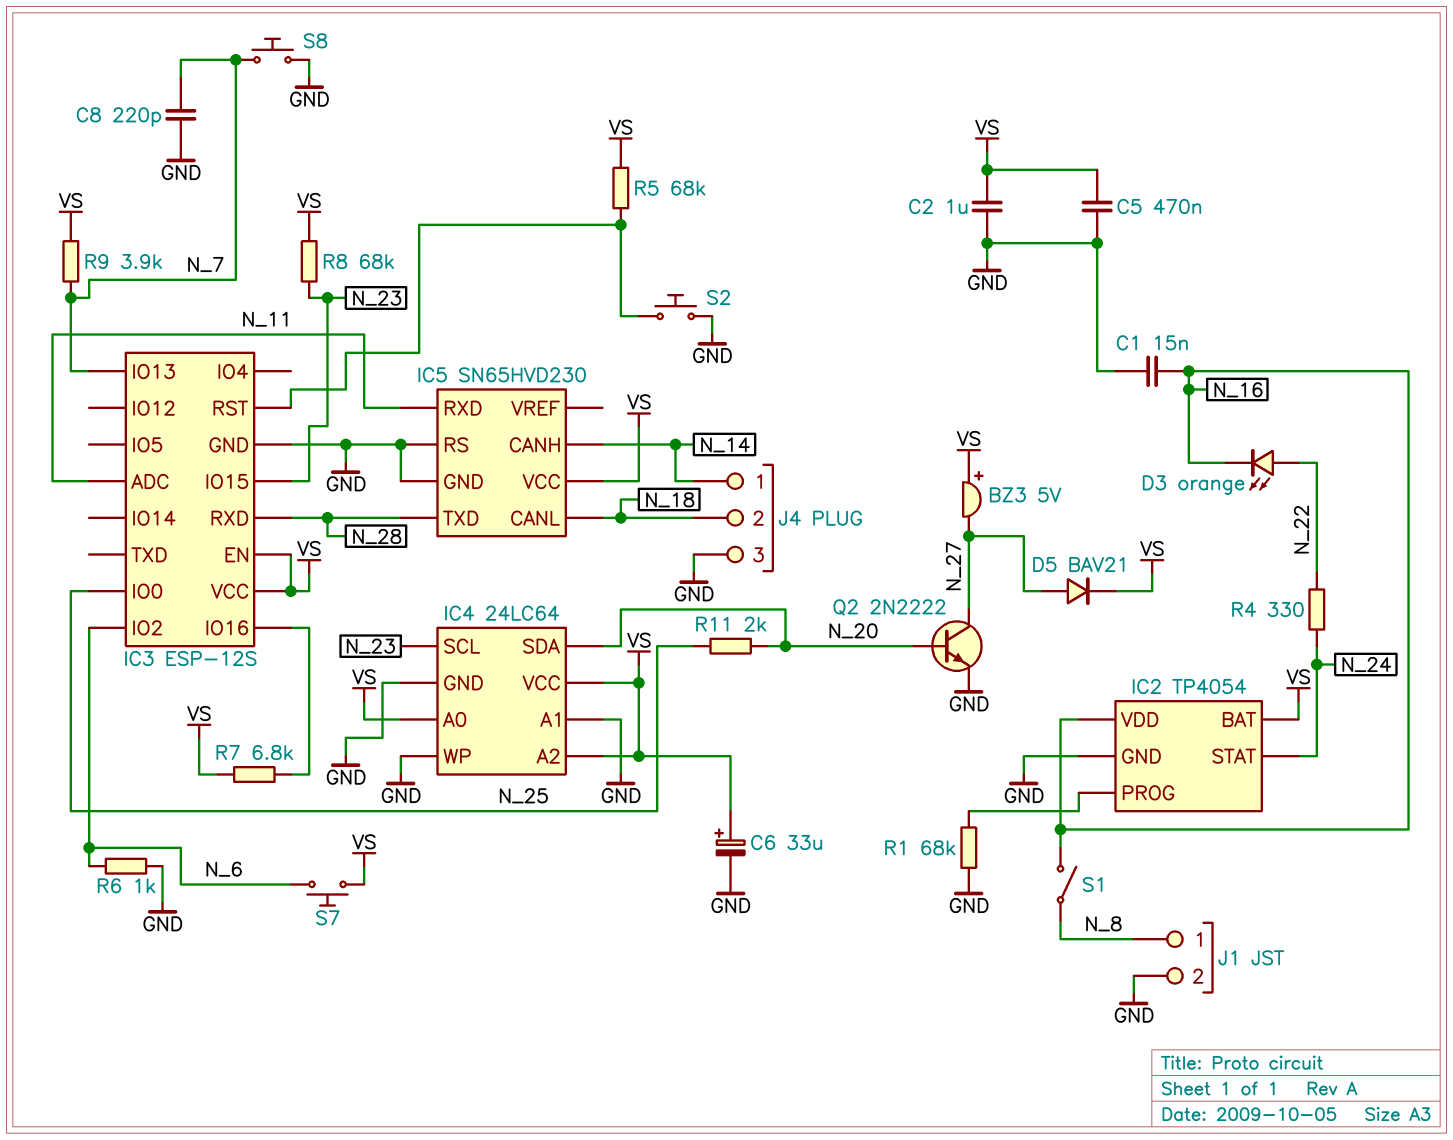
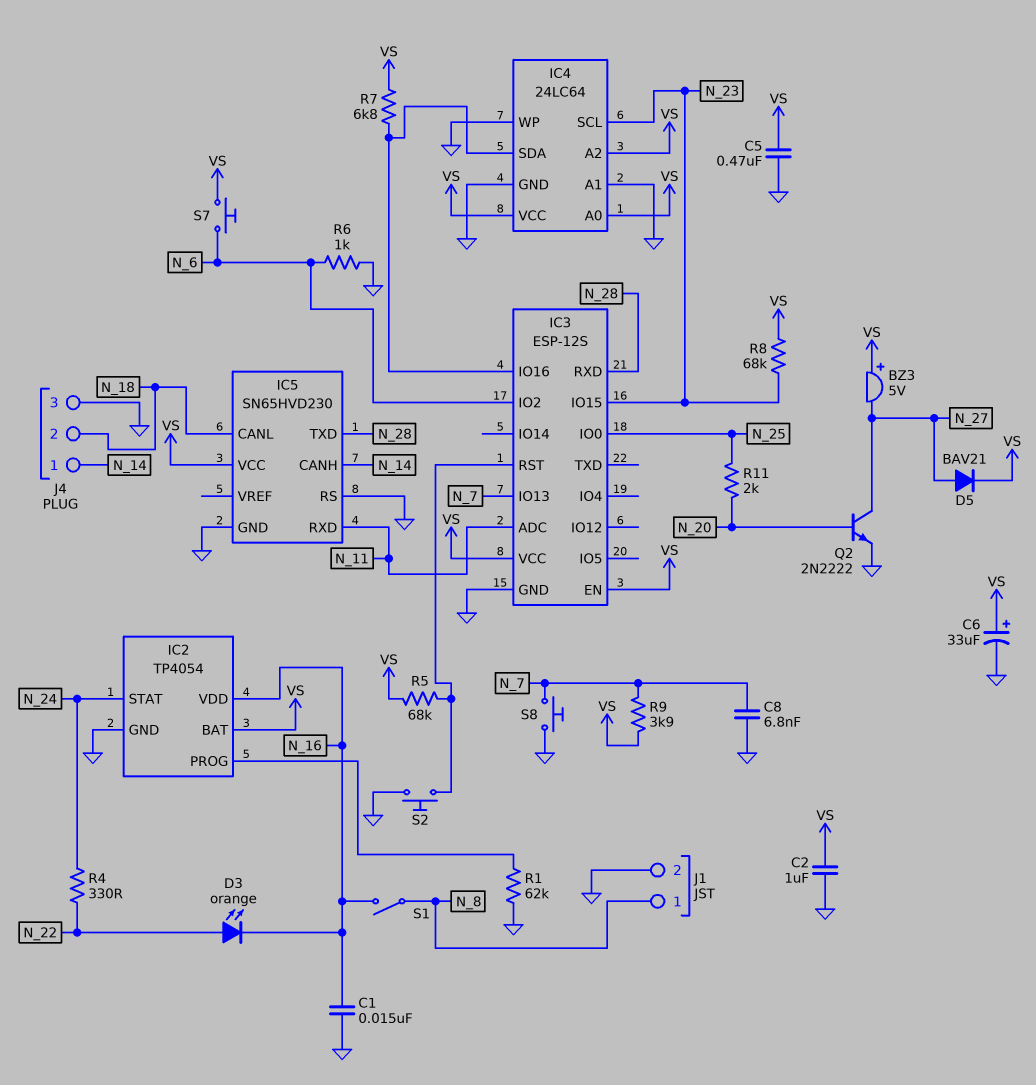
C8: 220pF (GND, N_7) -> 6.8nF (GND, N_7)
IC4 pin SDA: N_20 -> IC3/IO16
R1: 68k (GND, IC2/PROG) -> 62k (GND, IC2/PROG)

